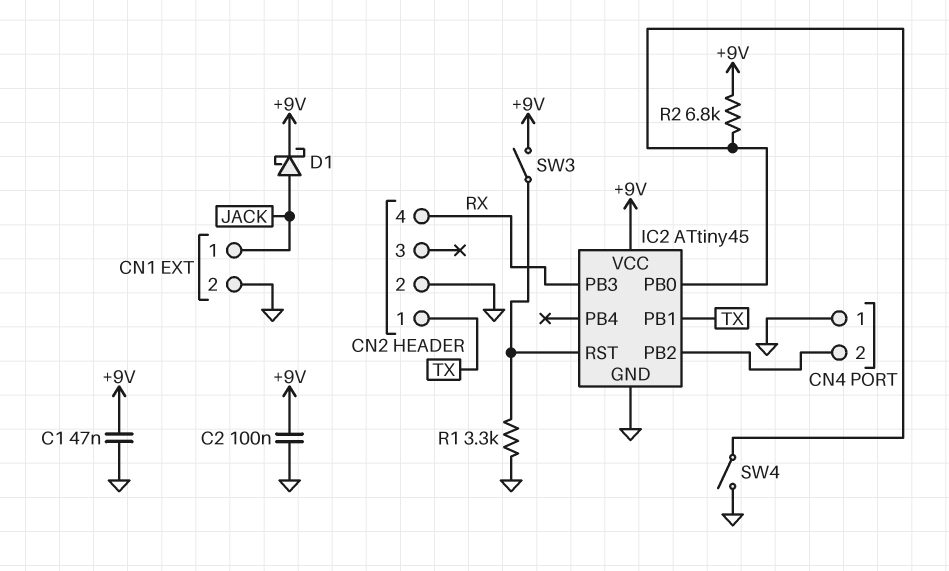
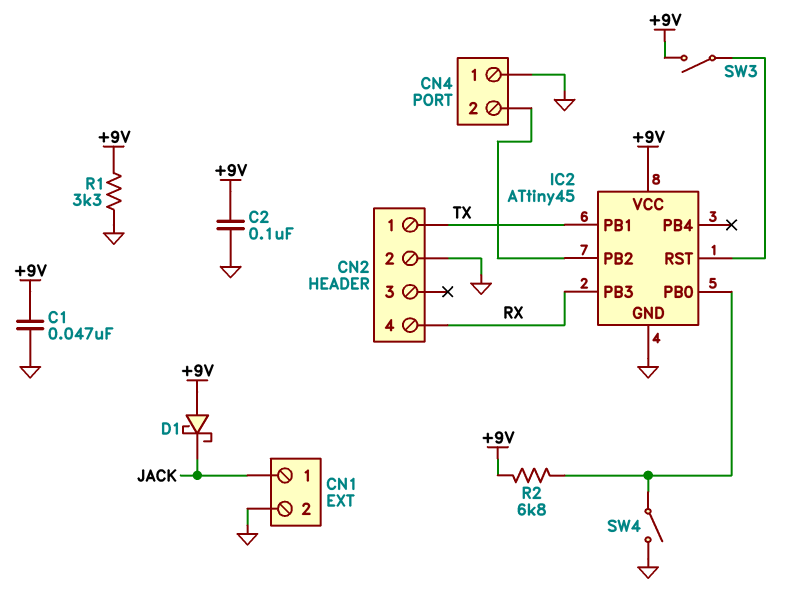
D1: schottky (A JACK, K +9V) -> schottky (A +9V, K JACK)
R1: 3.3k (GND, IC2/RST) -> 3.3k (+9V, GND)

